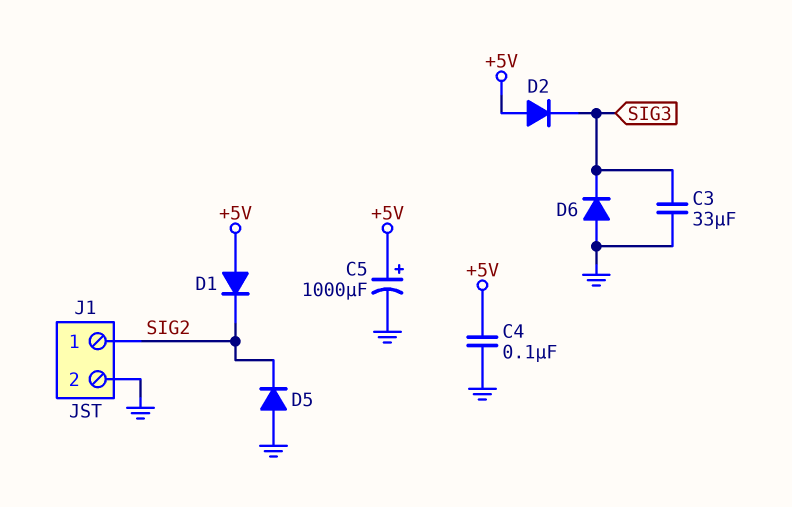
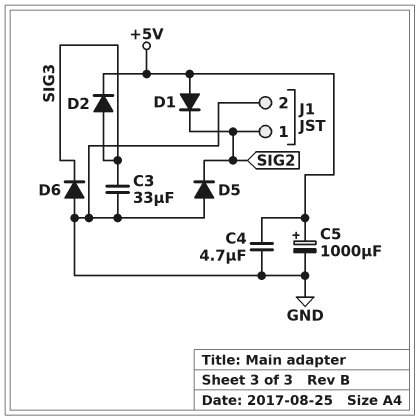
C4: 100nF (+5V, GND) -> 4.7uF (+5V, GND)
D2: diode (A +5V, K SIG3) -> diode (A SIG3, K +5V)

